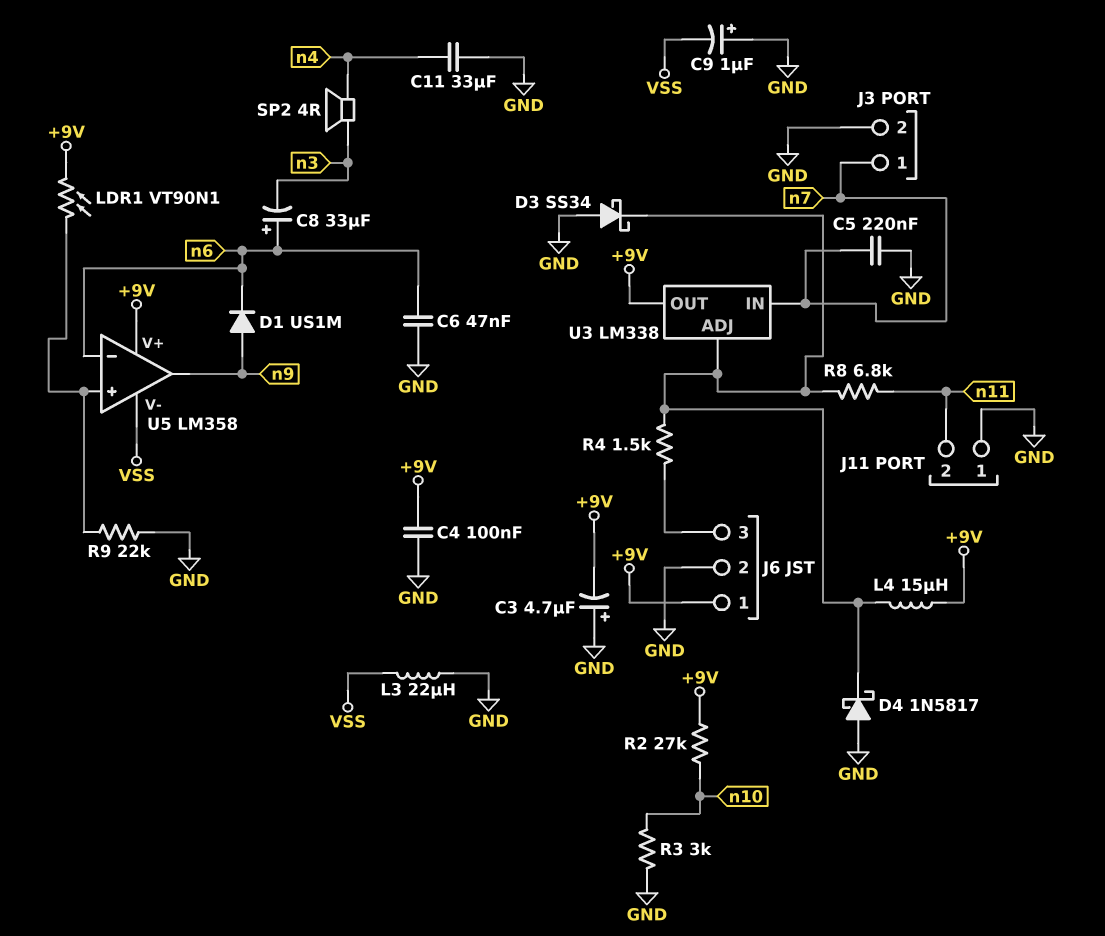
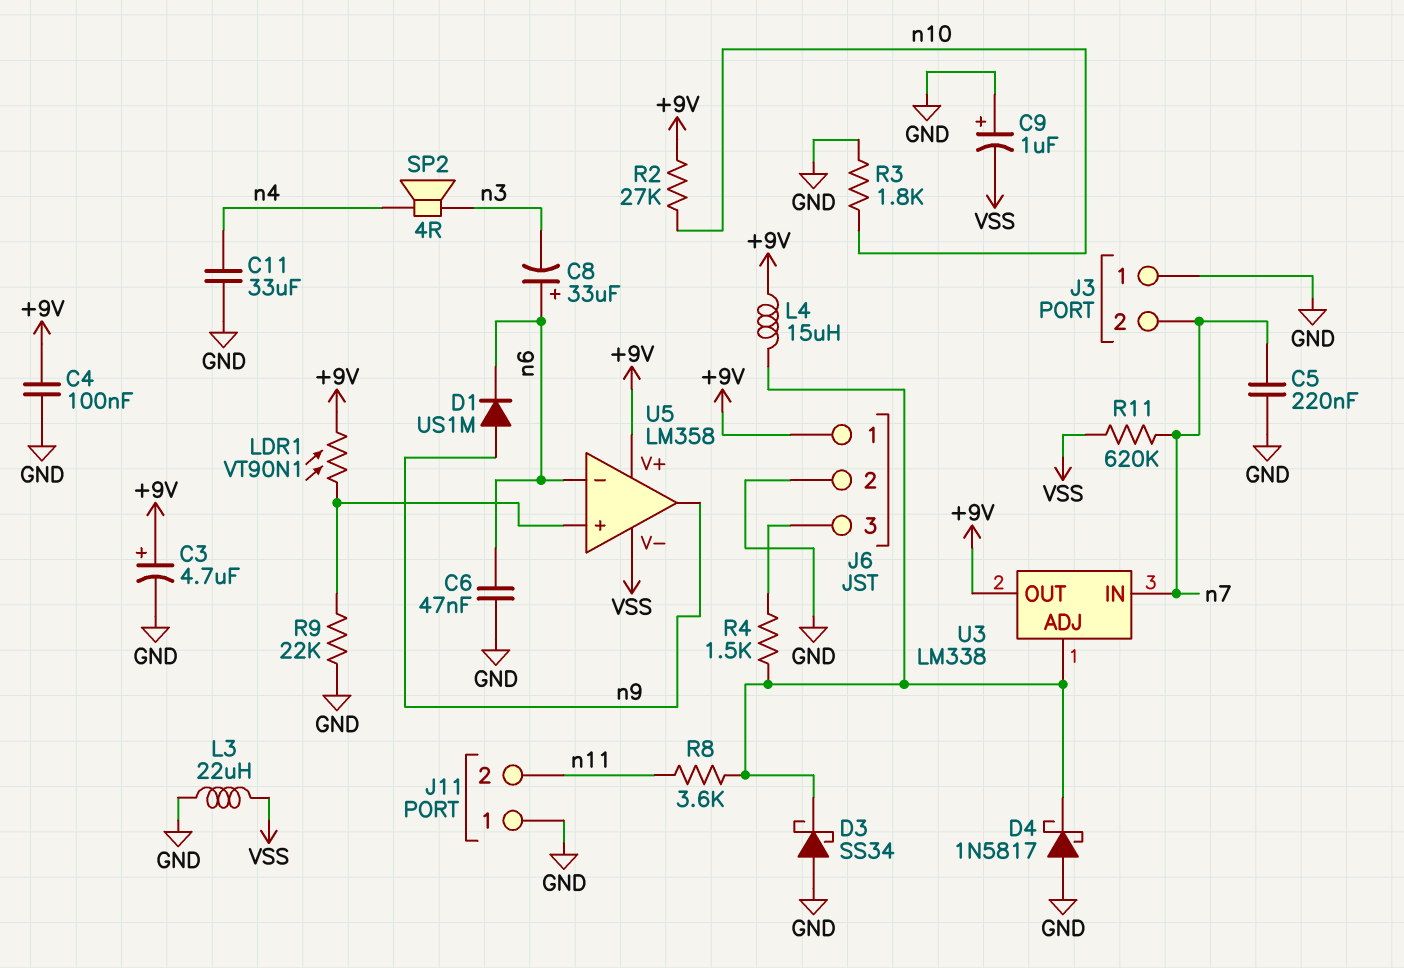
C3: 4.7uF (plus GND, minus +9V) -> 4.7uF (plus +9V, minus GND)
J3 pin 1: n7 -> GND
J3 pin 2: GND -> n7
R3: 3k (GND, n10) -> 1.8k (GND, n10)
R8: 6.8k (U3/ADJ, n11) -> 3.6k (U3/ADJ, n11)
R11: none -> 620k (VSS, n7)

